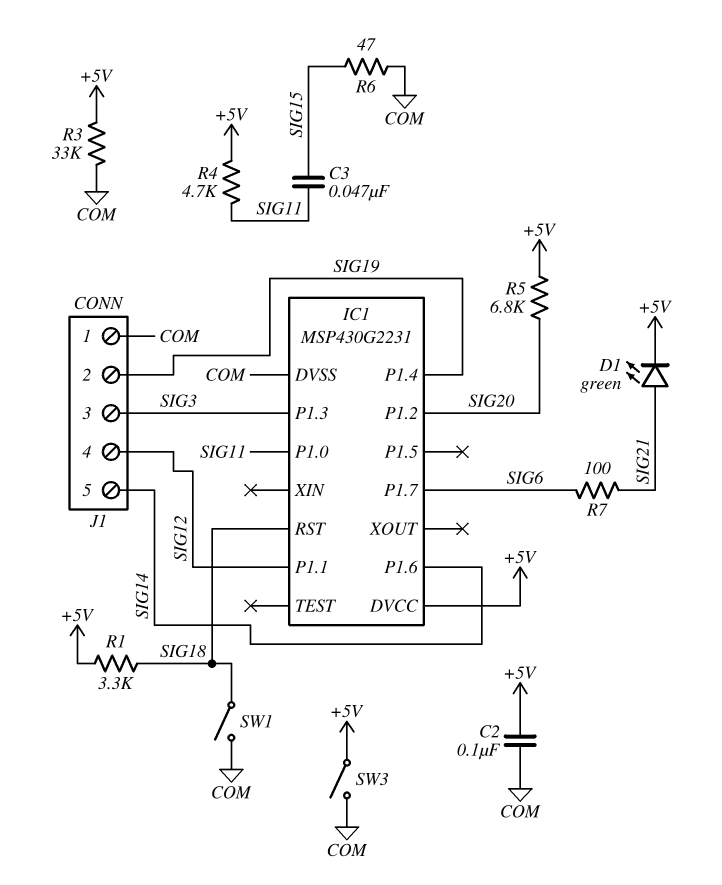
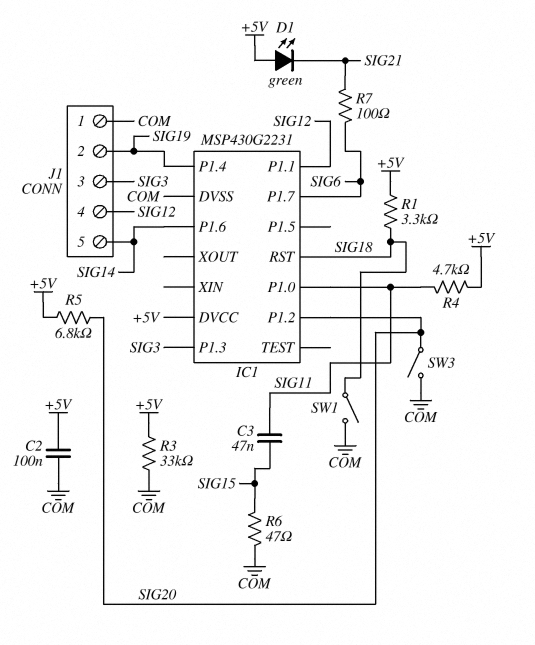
D1: LED green (A SIG21, K +5V) -> LED green (A +5V, K SIG21)
SW3: switch (+5V, COM) -> switch (COM, SIG20)

